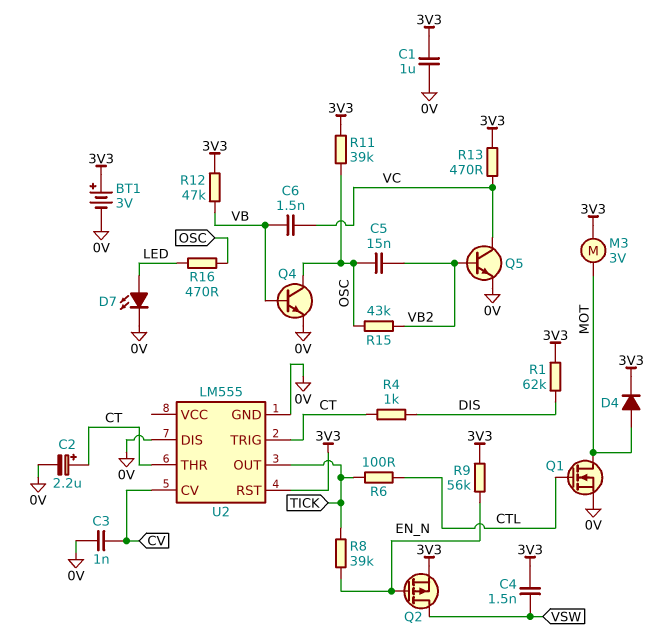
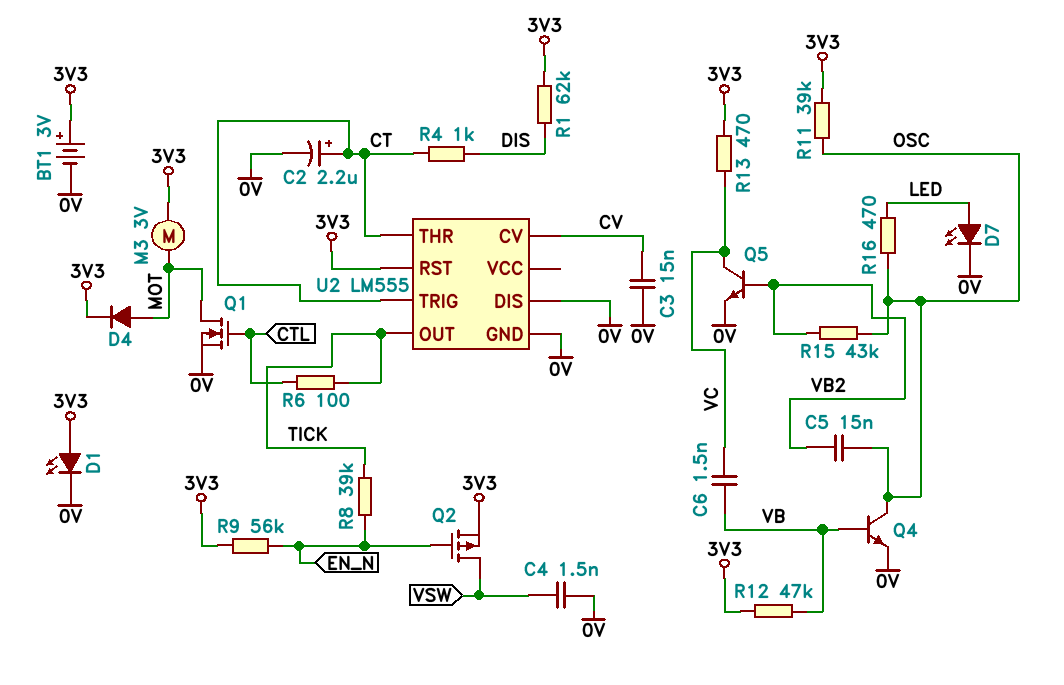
C1: 1uF (0V, 3V3) -> none
C3: 1nF (0V, CV) -> 15nF (0V, CV)
C4: 1.5nF (3V3, VSW) -> 1.5nF (0V, VSW)
D1: none -> LED (A 3V3, K 0V)

